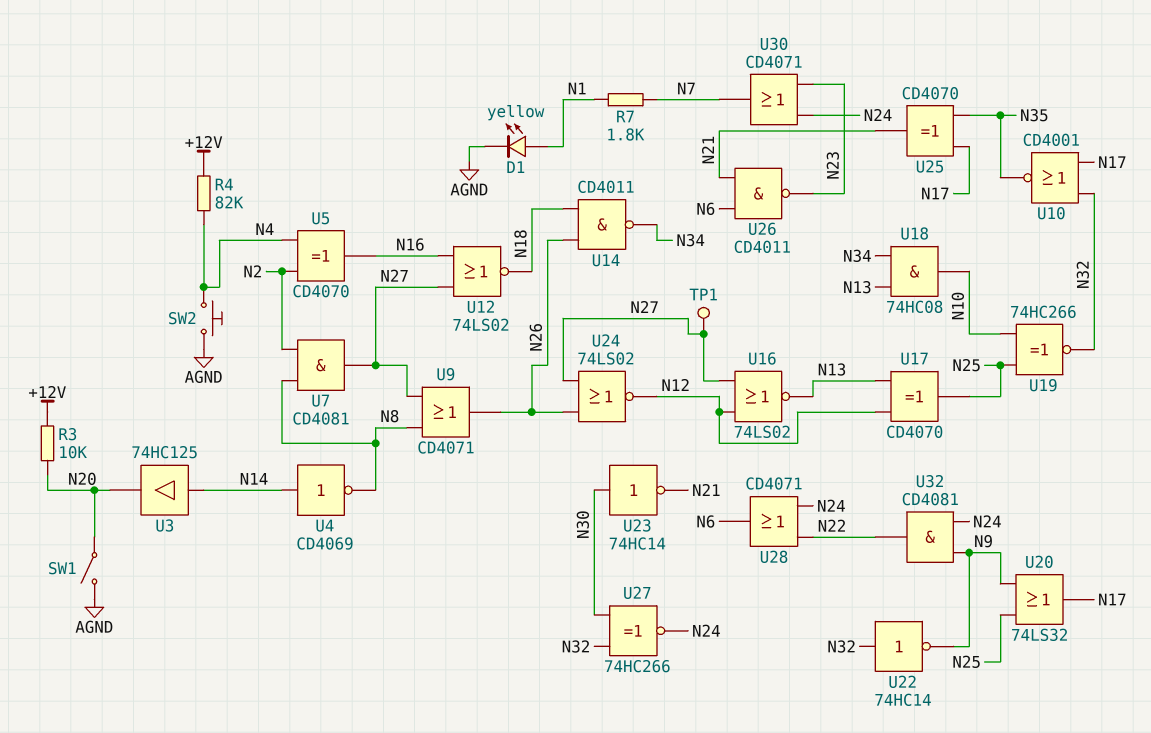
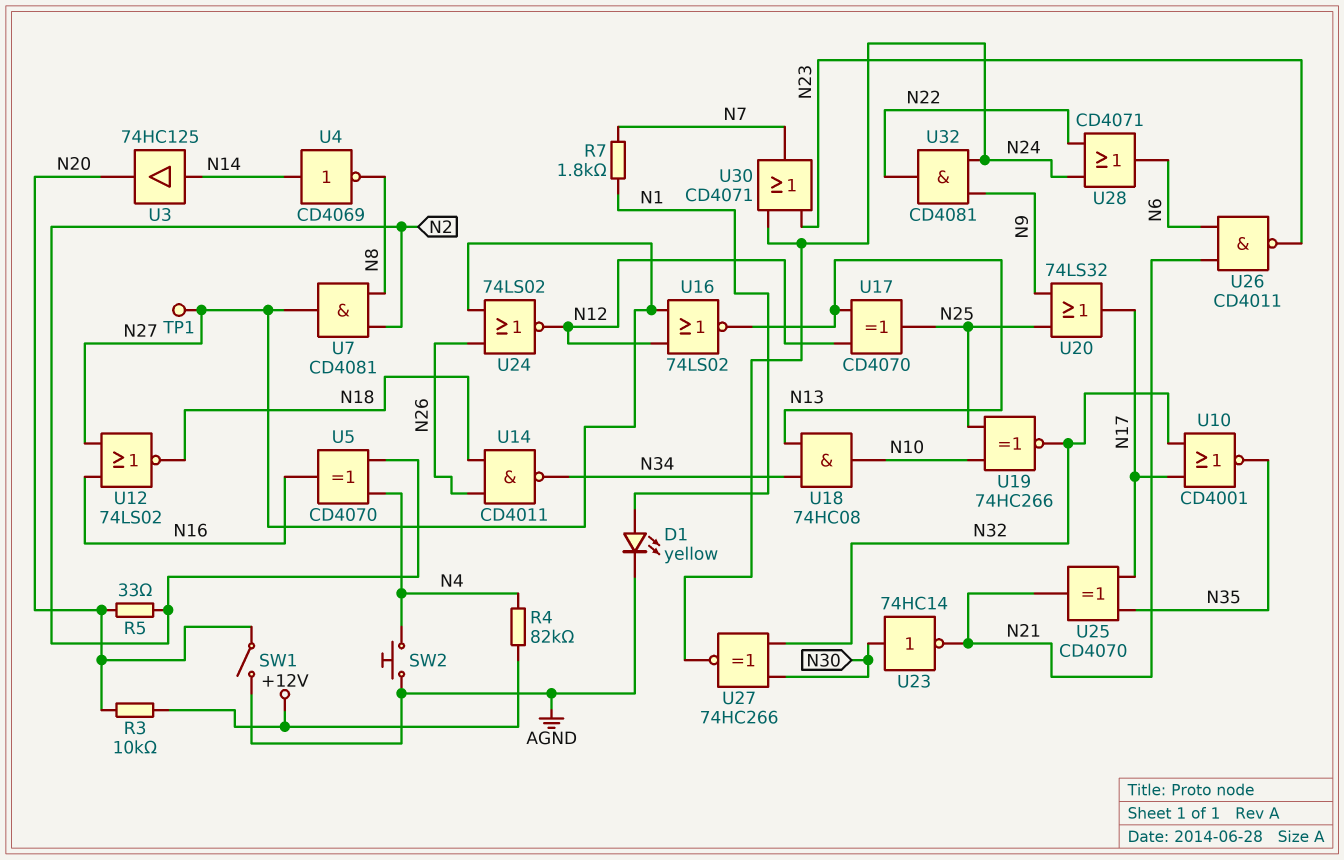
R5: none -> 33 (N2, N20)
U9: OR CD4071 (in N8, in N27, out N26) -> none
U22: NOT 74HC14 (in N32, out N9) -> none

